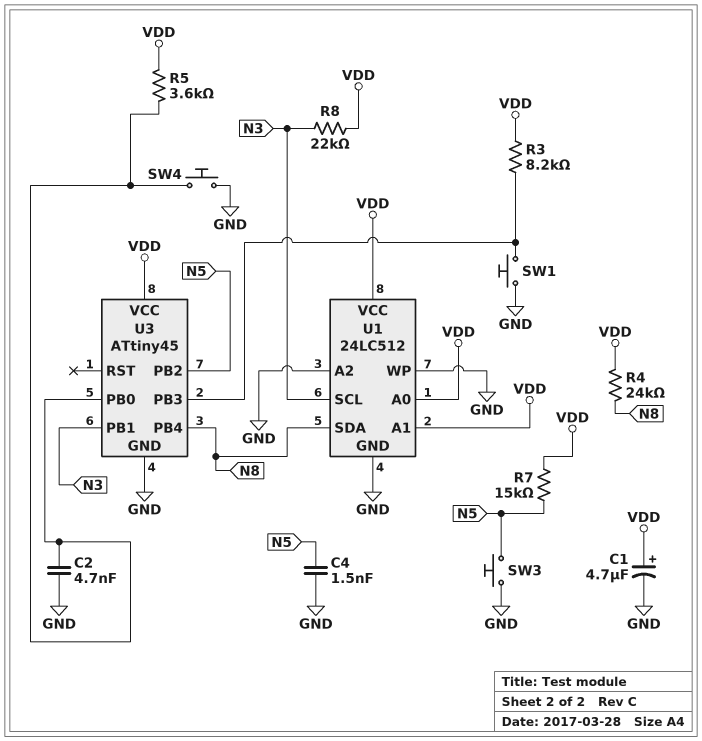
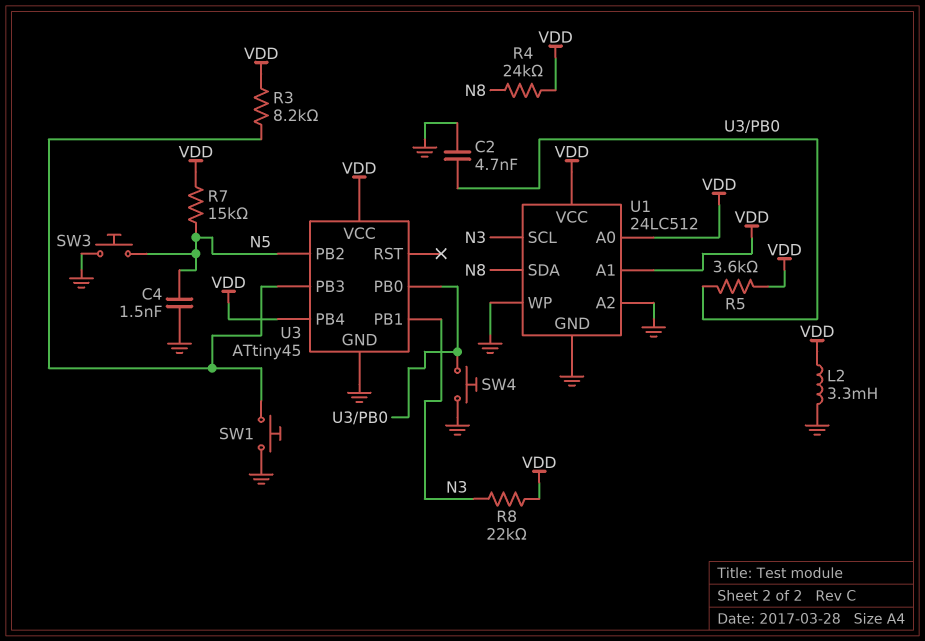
C1: 4.7uF (plus VDD, minus GND) -> none
L2: none -> 3.3mH (GND, VDD)
U3 pin PB4: N8 -> VDD

